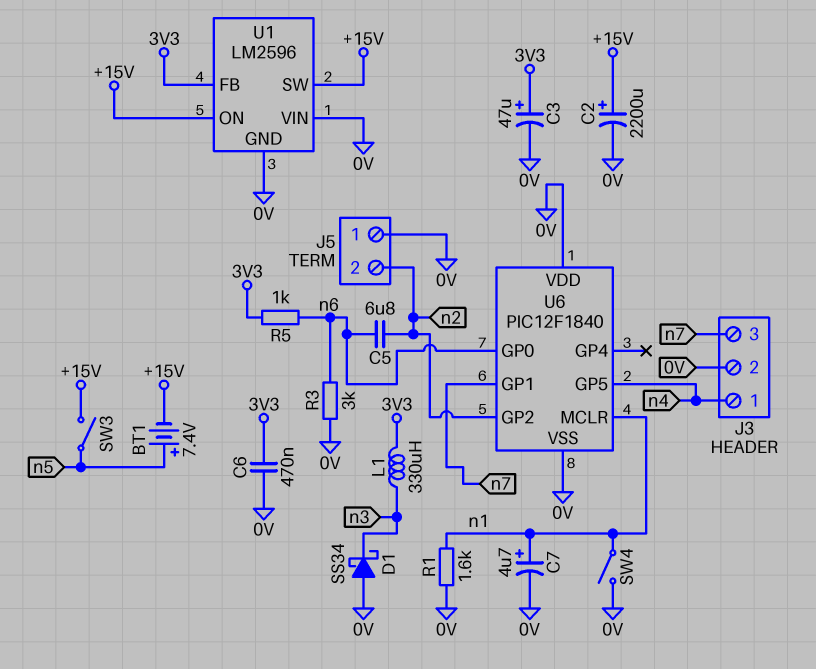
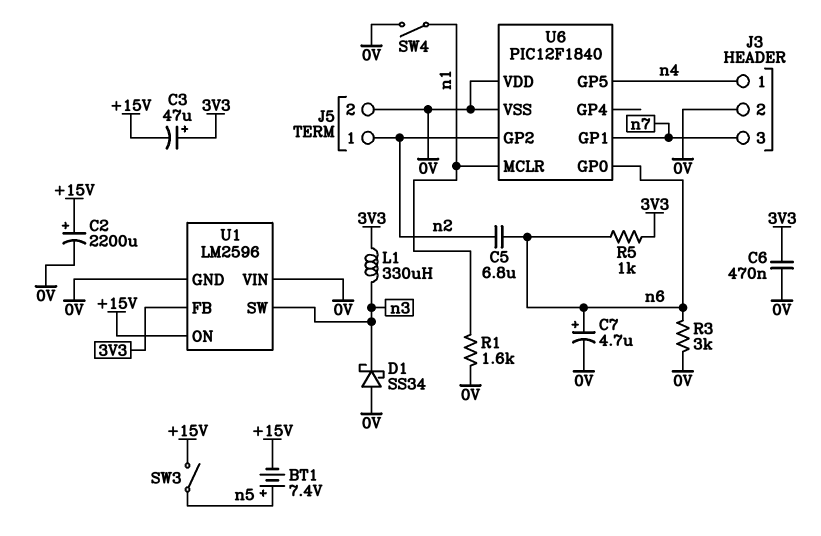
C3: 47uF (plus 3V3, minus 0V) -> 47uF (plus 3V3, minus +15V)
C7: 4.7uF (plus n1, minus 0V) -> 4.7uF (plus n6, minus 0V)
J5 pin 1: 0V -> n2
J5 pin 2: n2 -> 0V
U1 pin SW: +15V -> n3

